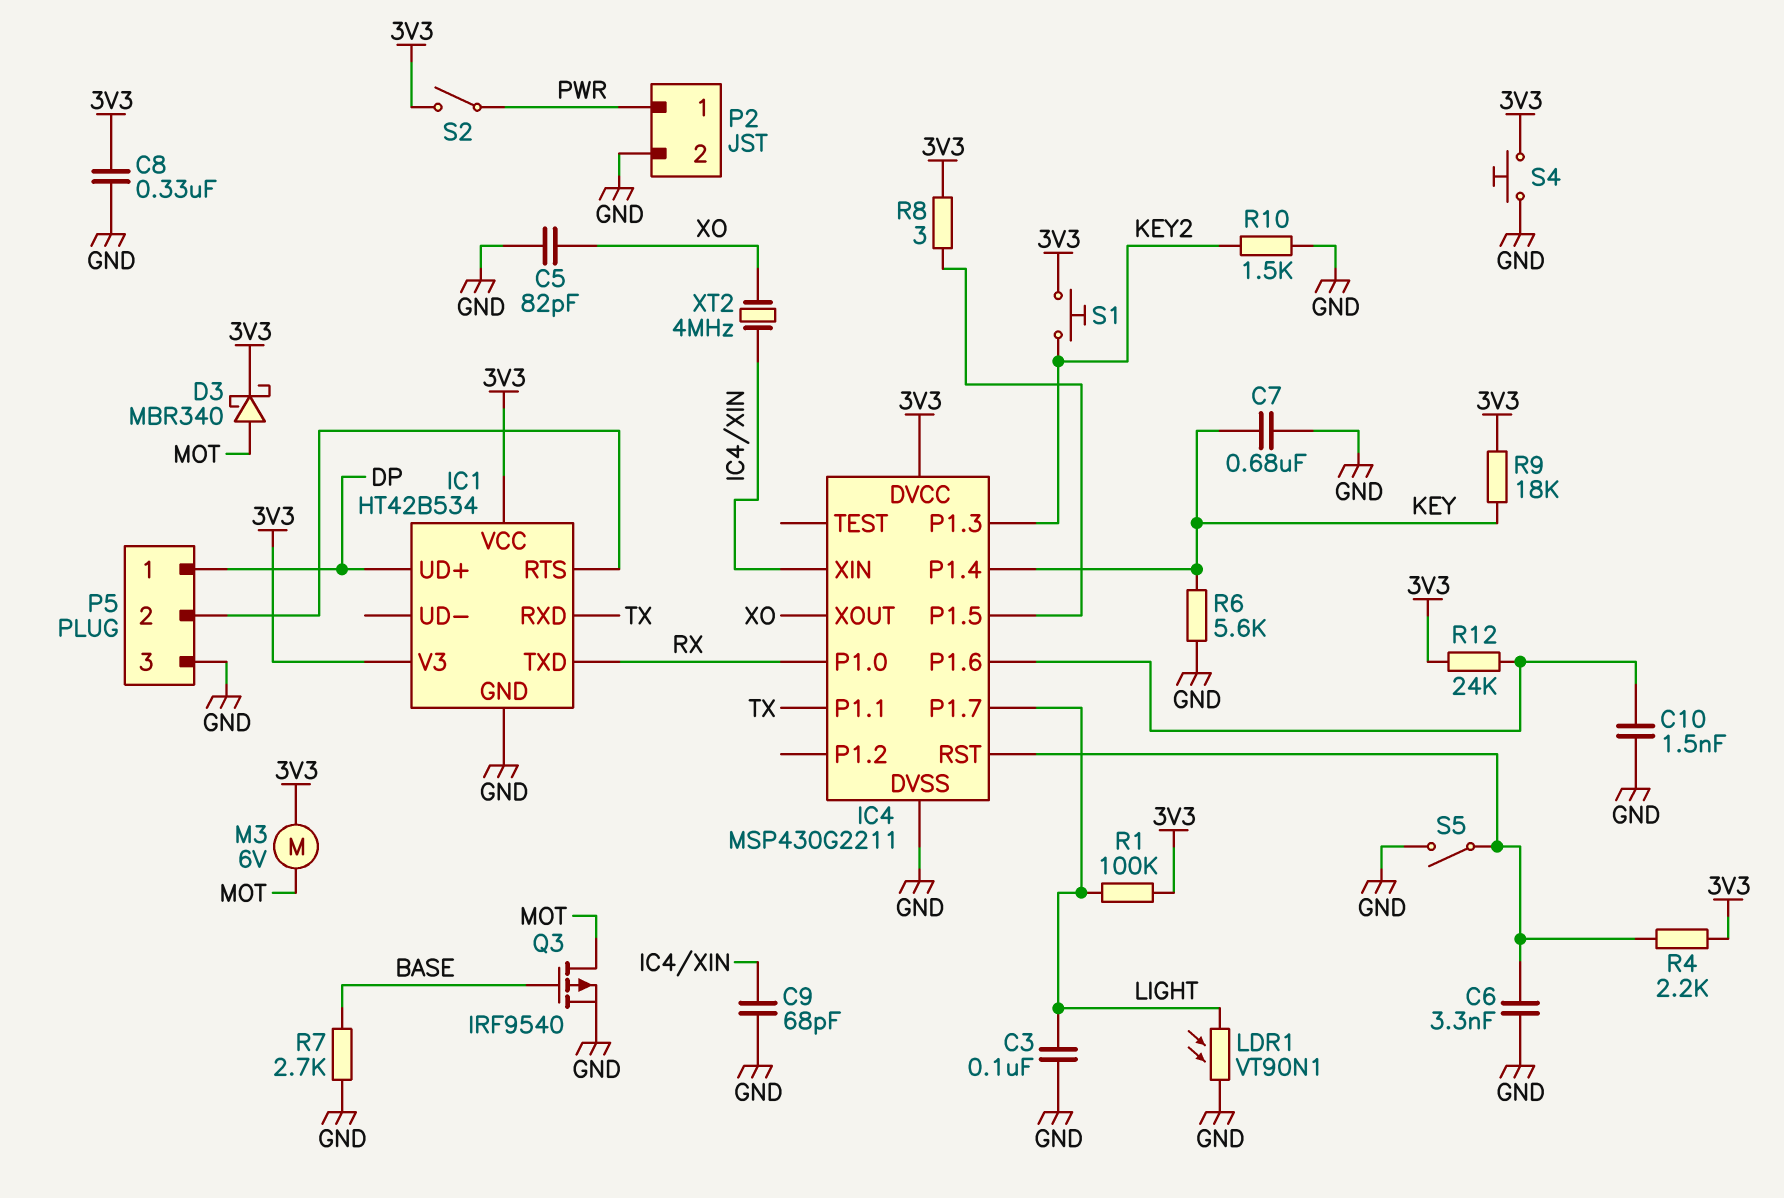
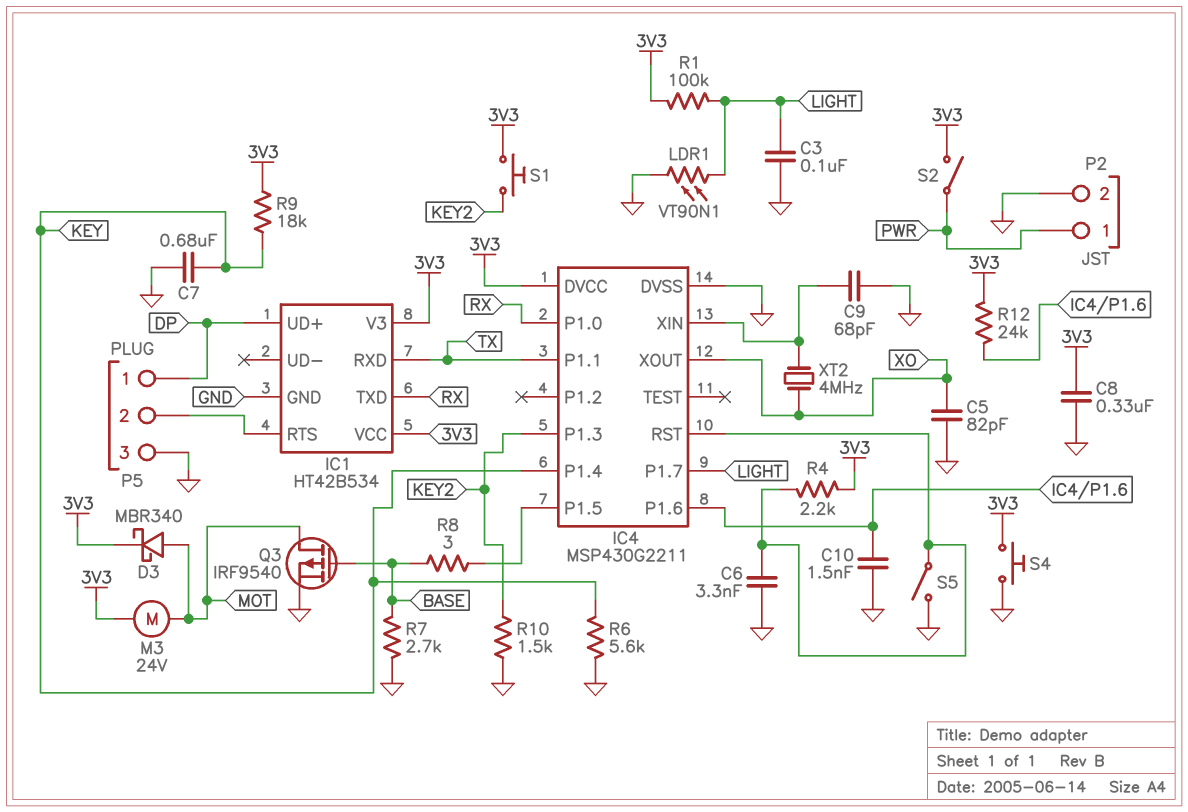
M3: motor 6V (3V3, MOT) -> motor 24V (3V3, MOT)
R8: 3 (3V3, IC4/P1.5) -> 3 (BASE, IC4/P1.5)

